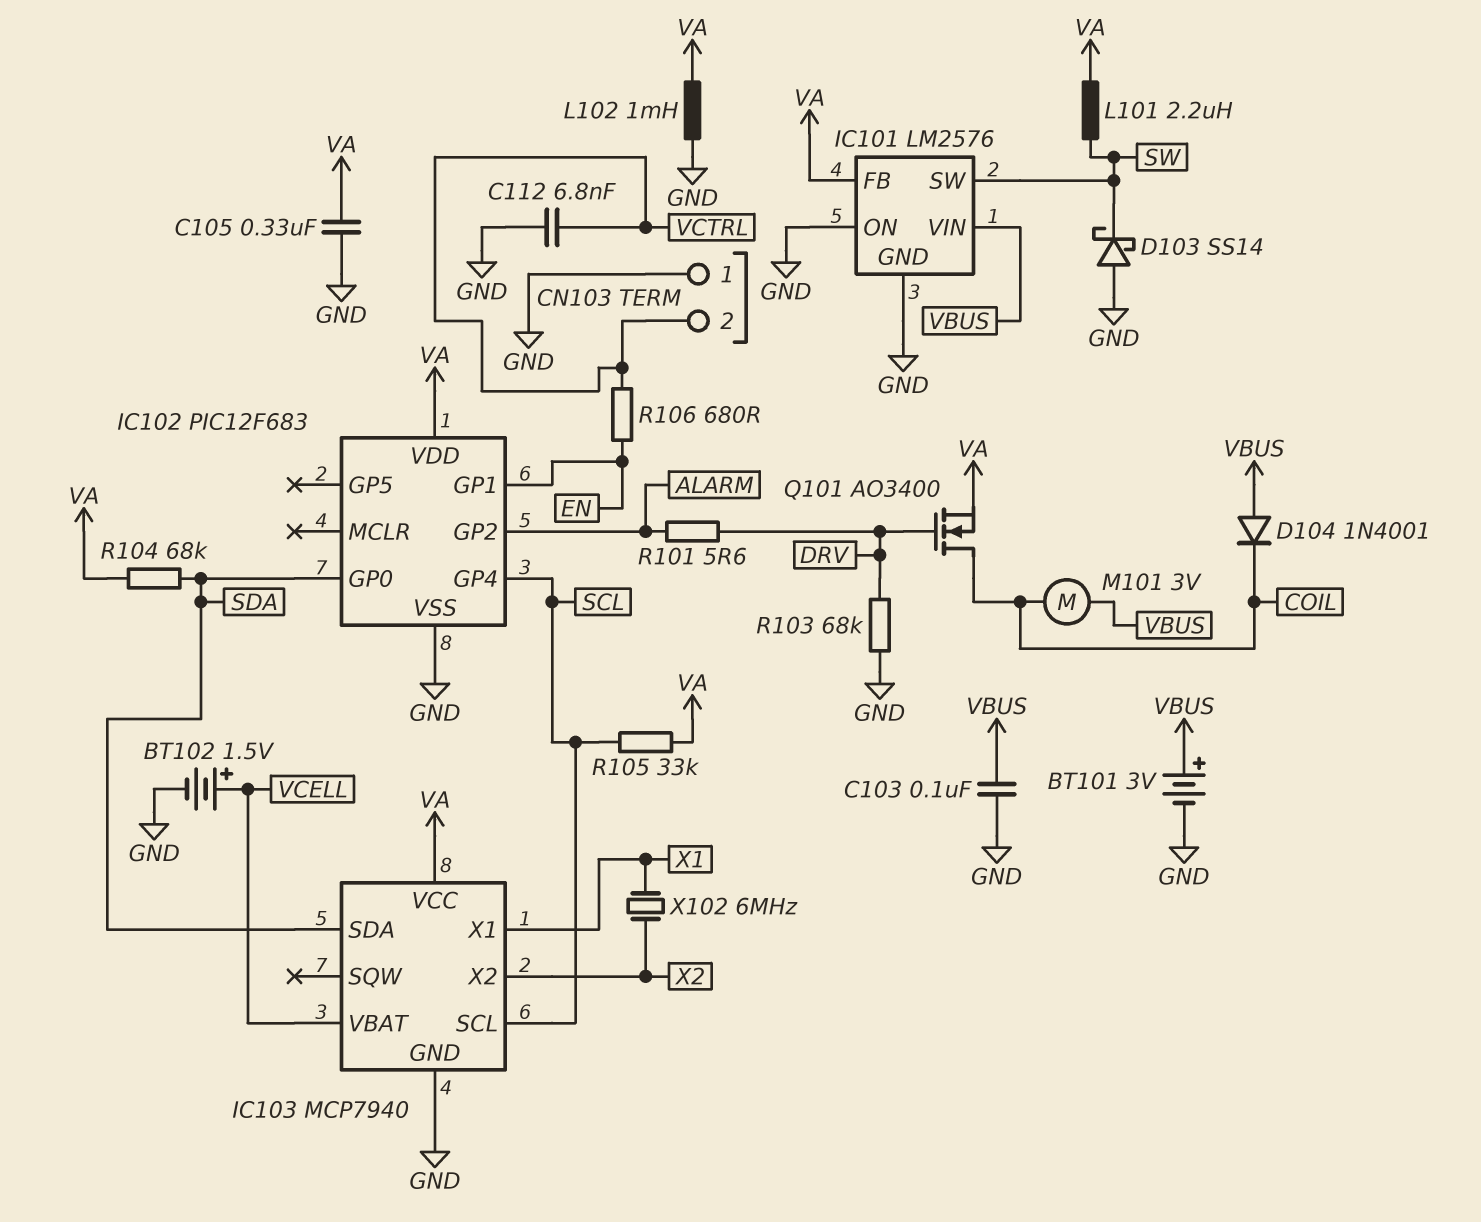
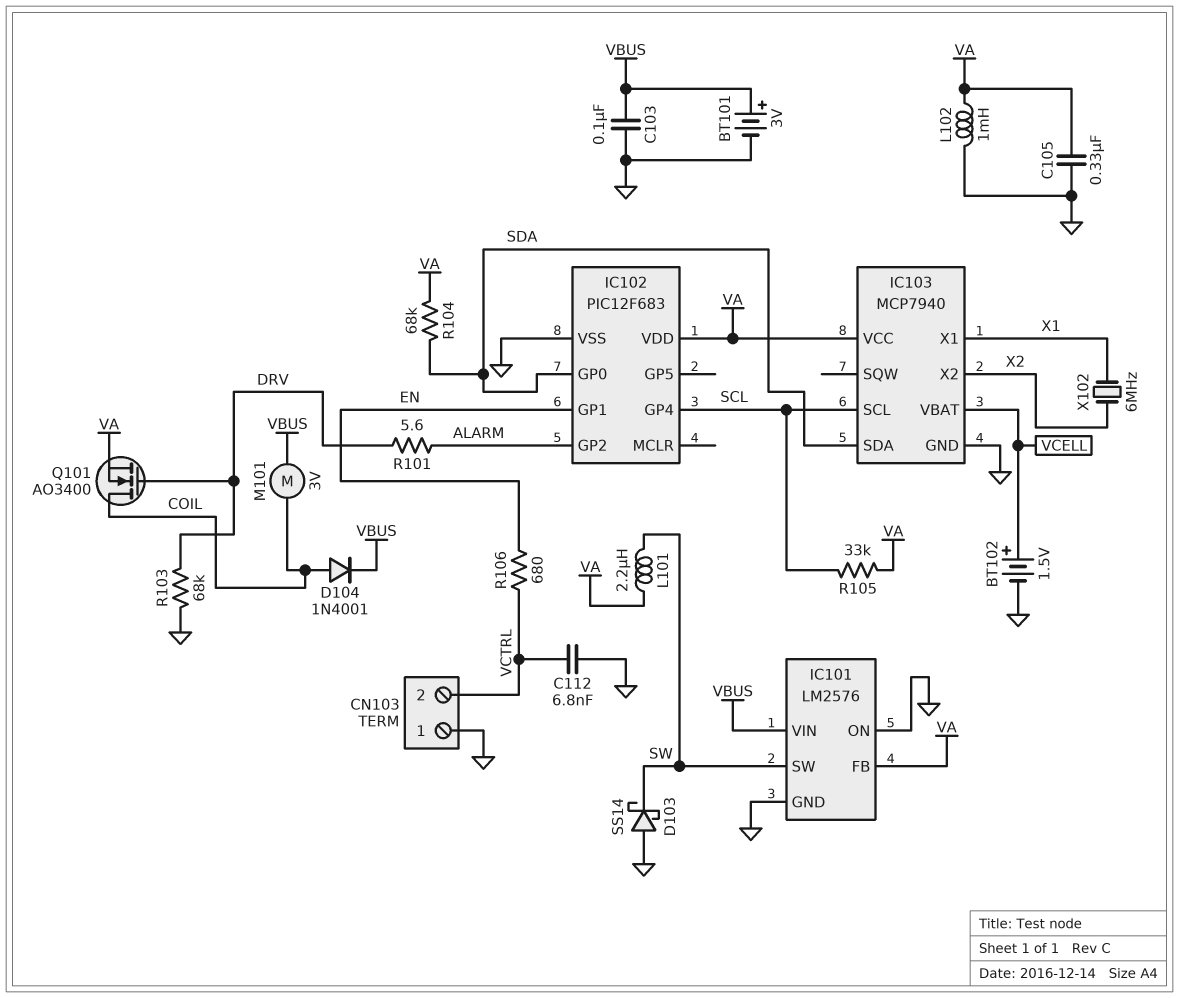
D104: diode 1N4001 (A VBUS, K COIL) -> diode 1N4001 (A COIL, K VBUS)

